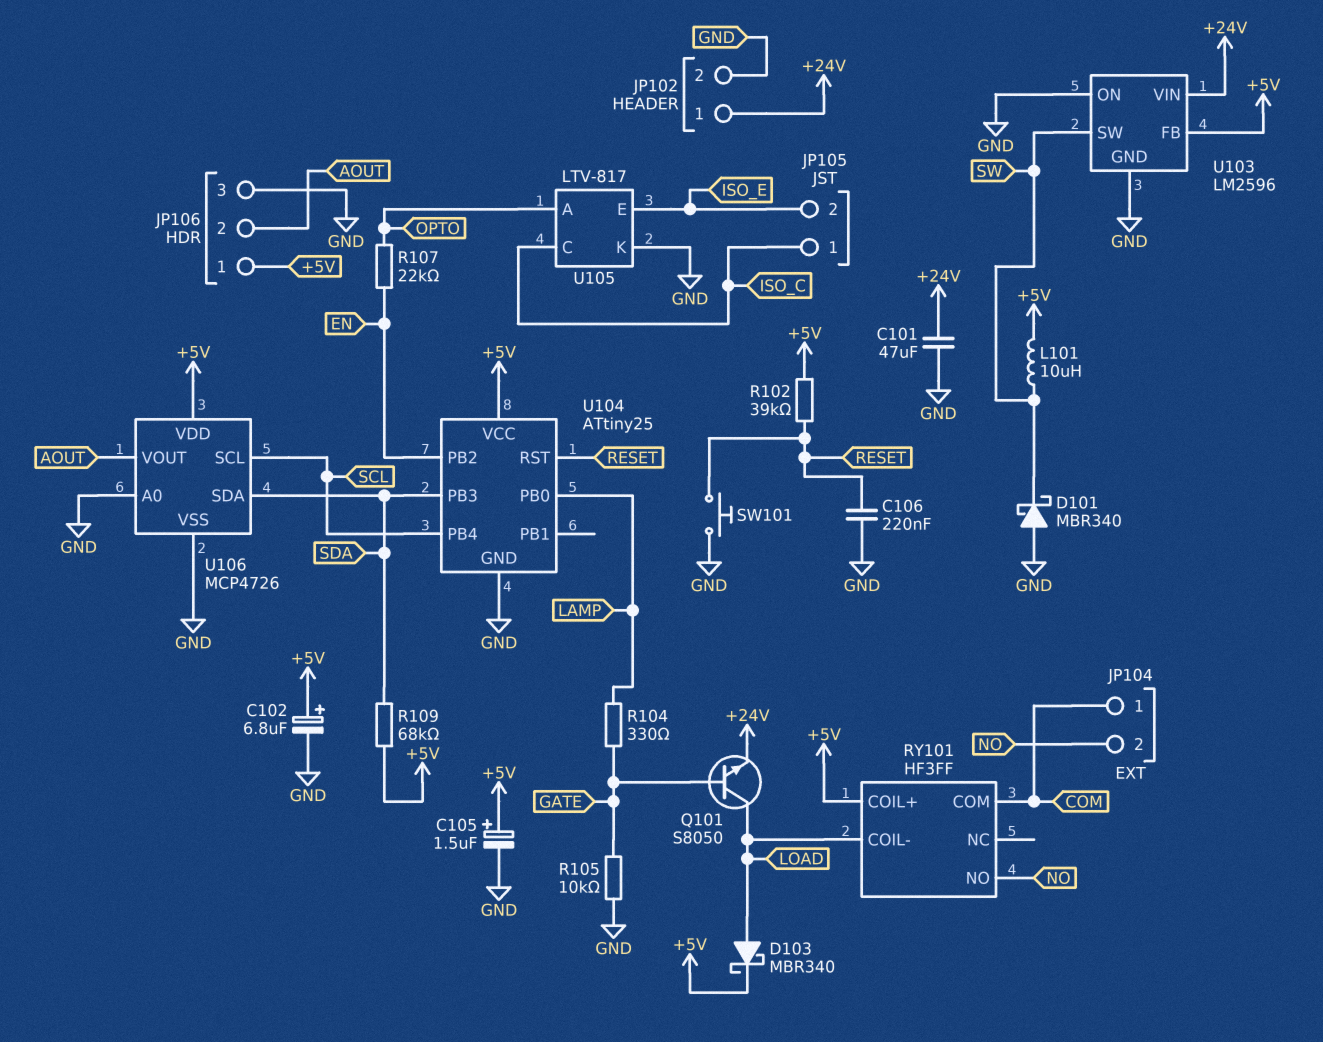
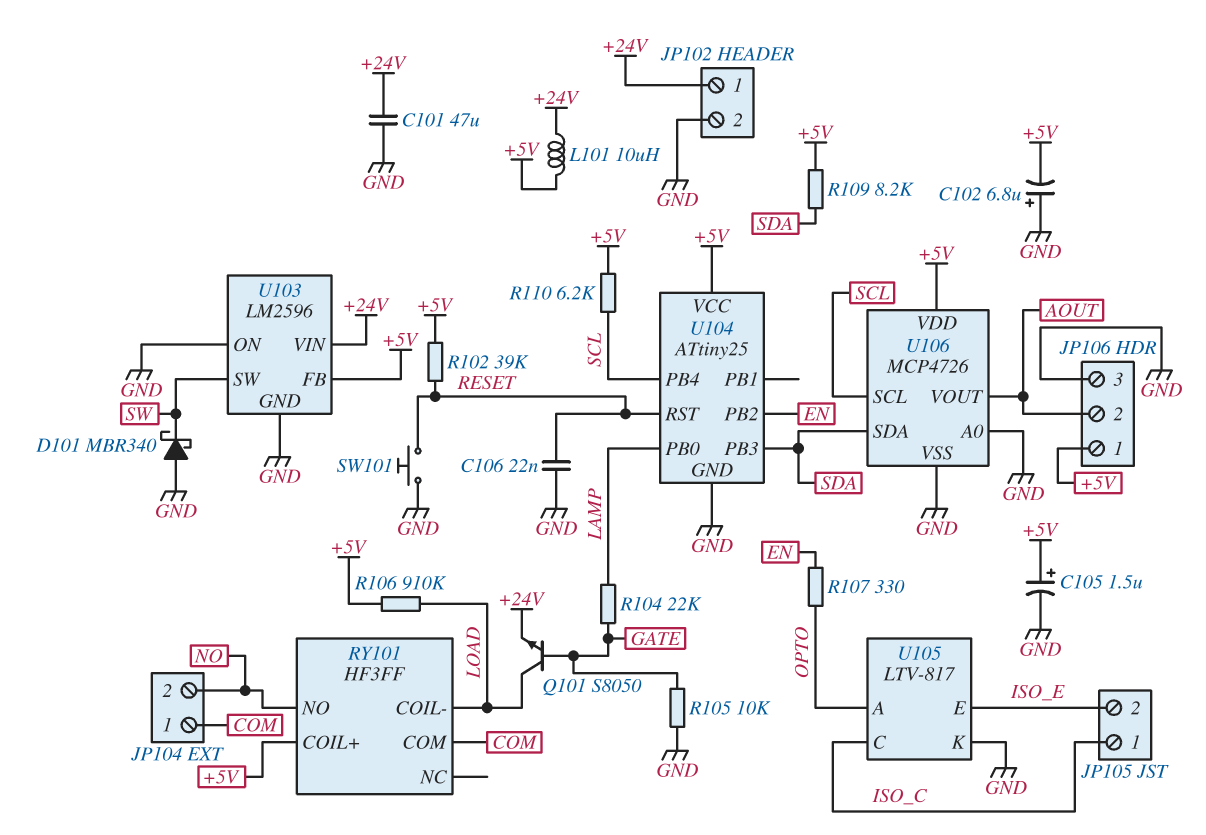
C102: 6.8uF (plus +5V, minus GND) -> 6.8uF (plus GND, minus +5V)
C106: 220nF (GND, RESET) -> 22nF (GND, RESET)
D103: schottky MBR340 (A LOAD, K +5V) -> none
L101: 10uH (+5V, SW) -> 10uH (+5V, +24V)
R104: 330 (GATE, LAMP) -> 22k (GATE, LAMP)
R106: none -> 910k (+5V, LOAD)
R107: 22k (EN, OPTO) -> 330 (EN, OPTO)
R109: 68k (+5V, SDA) -> 8.2k (+5V, SDA)
R110: none -> 6.2k (+5V, SCL)

